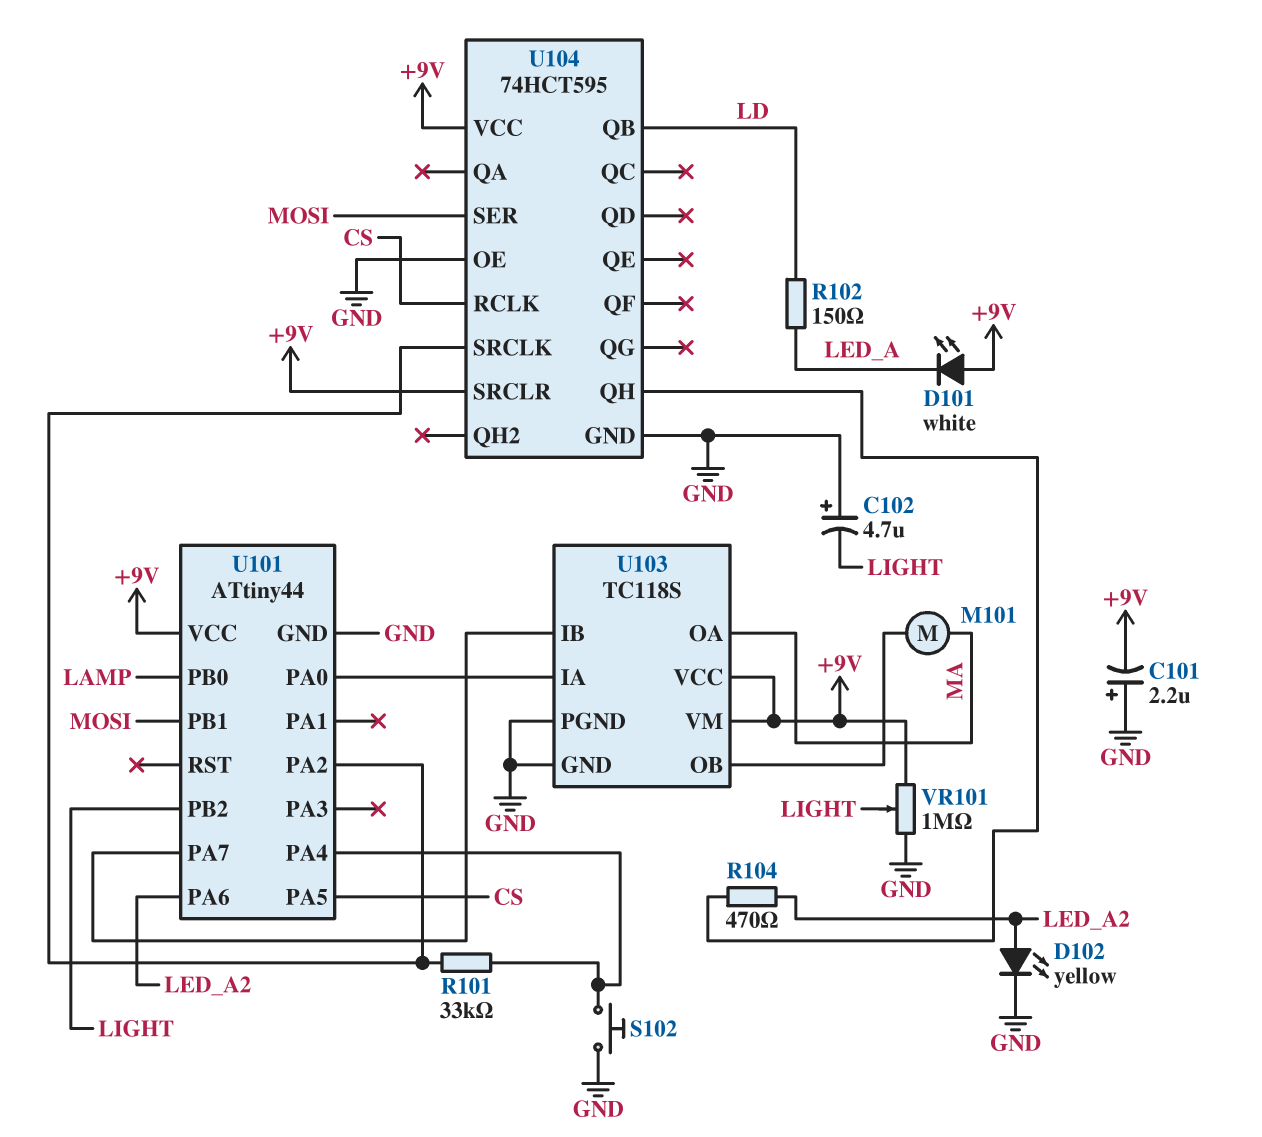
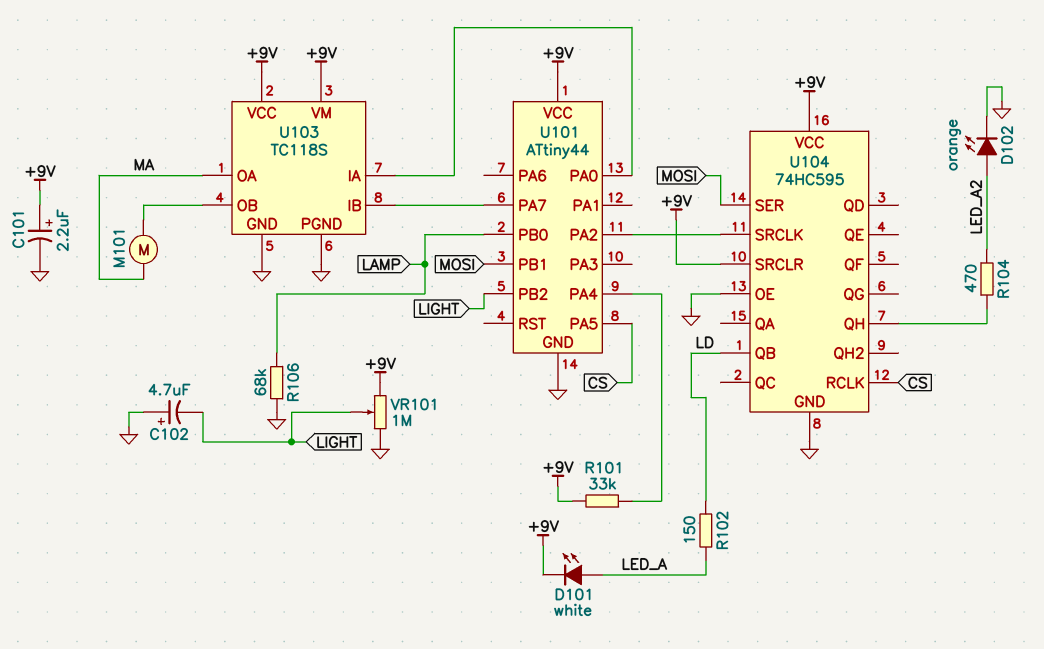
C101: 2.2uF (plus GND, minus +9V) -> 2.2uF (plus +9V, minus GND)
D101: LED white (A +9V, K LED_A) -> LED white (A LED_A, K +9V)
D102: LED yellow (A LED_A2, K GND) -> LED orange (A LED_A2, K GND)
R101: 33k (U101/PA2, U101/PA4) -> 33k (+9V, U101/PA4)
R106: none -> 68k (GND, LAMP)
S102: button (GND, U101/PA4) -> none
U101 pin PA6: LED_A2 -> none
U104: 74HCT595 -> 74HC595

